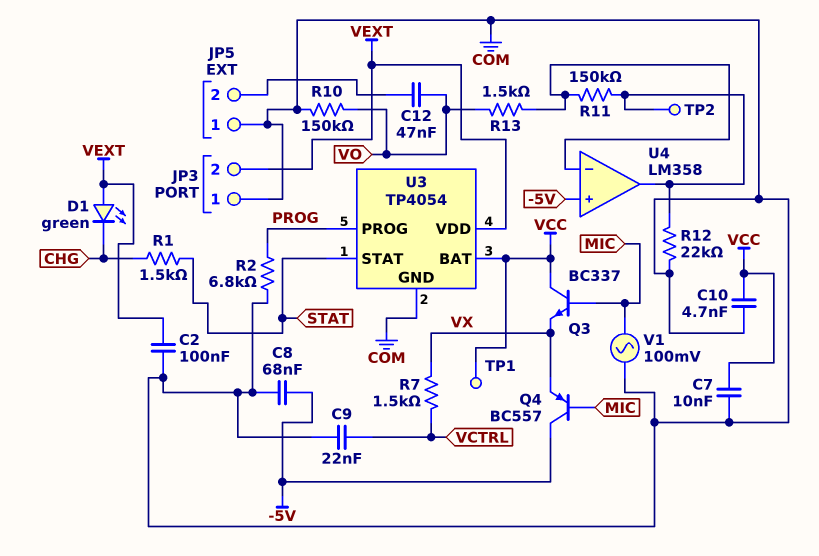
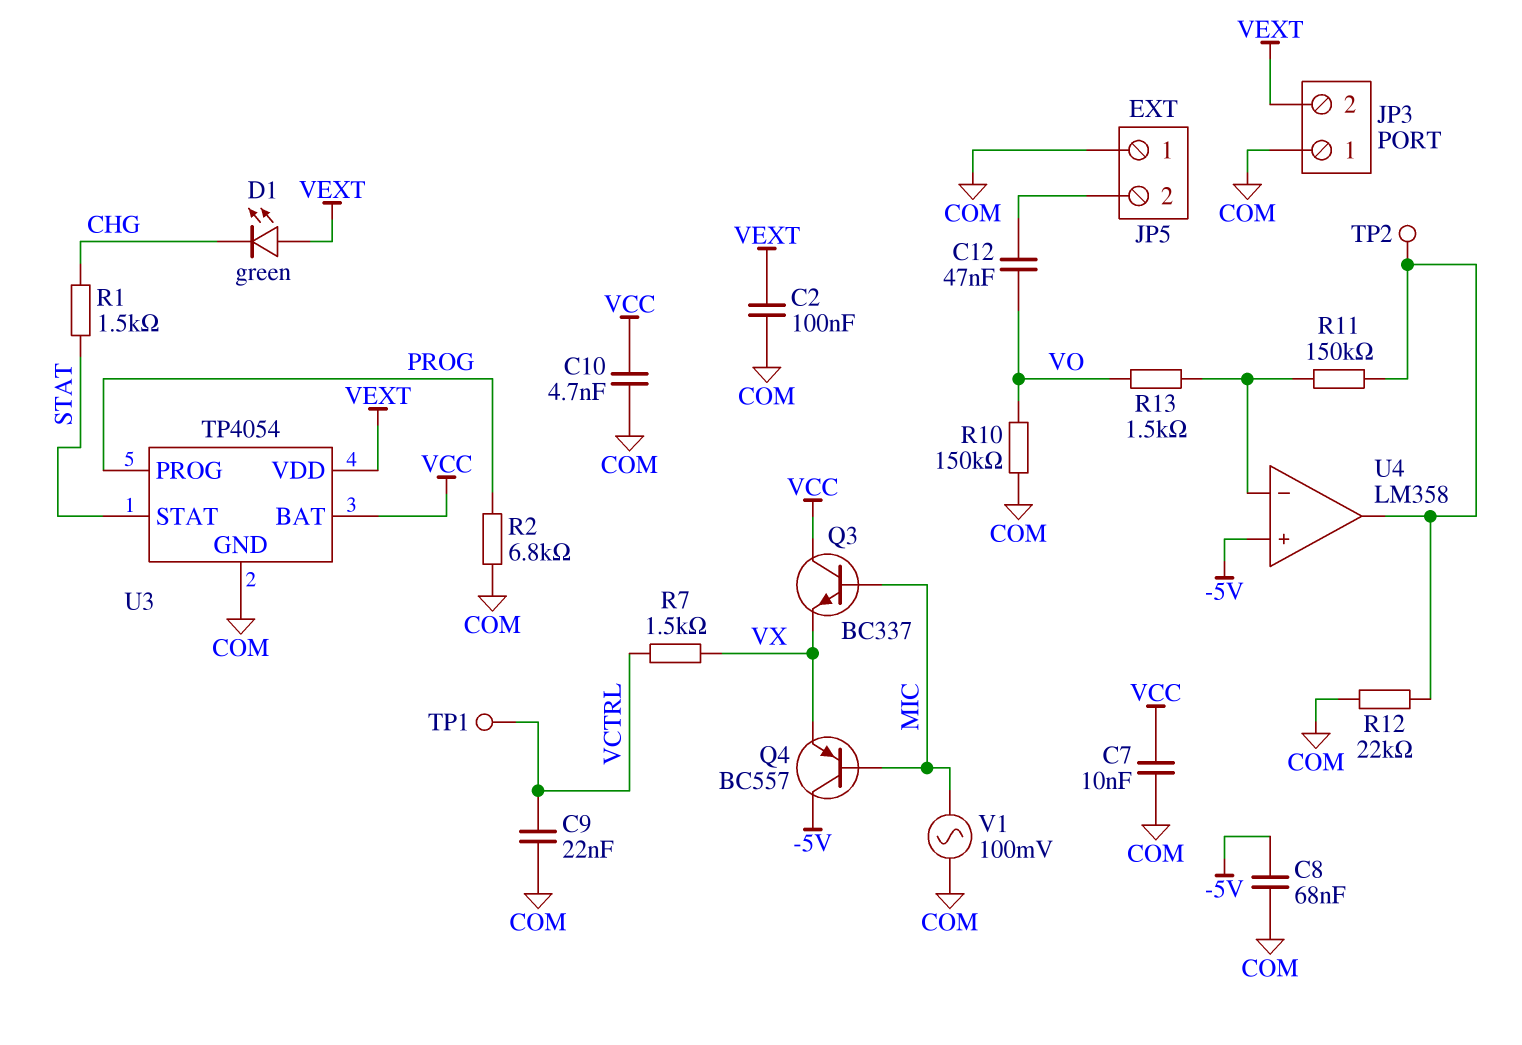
TP1: test point (VCC) -> test point (VCTRL)

